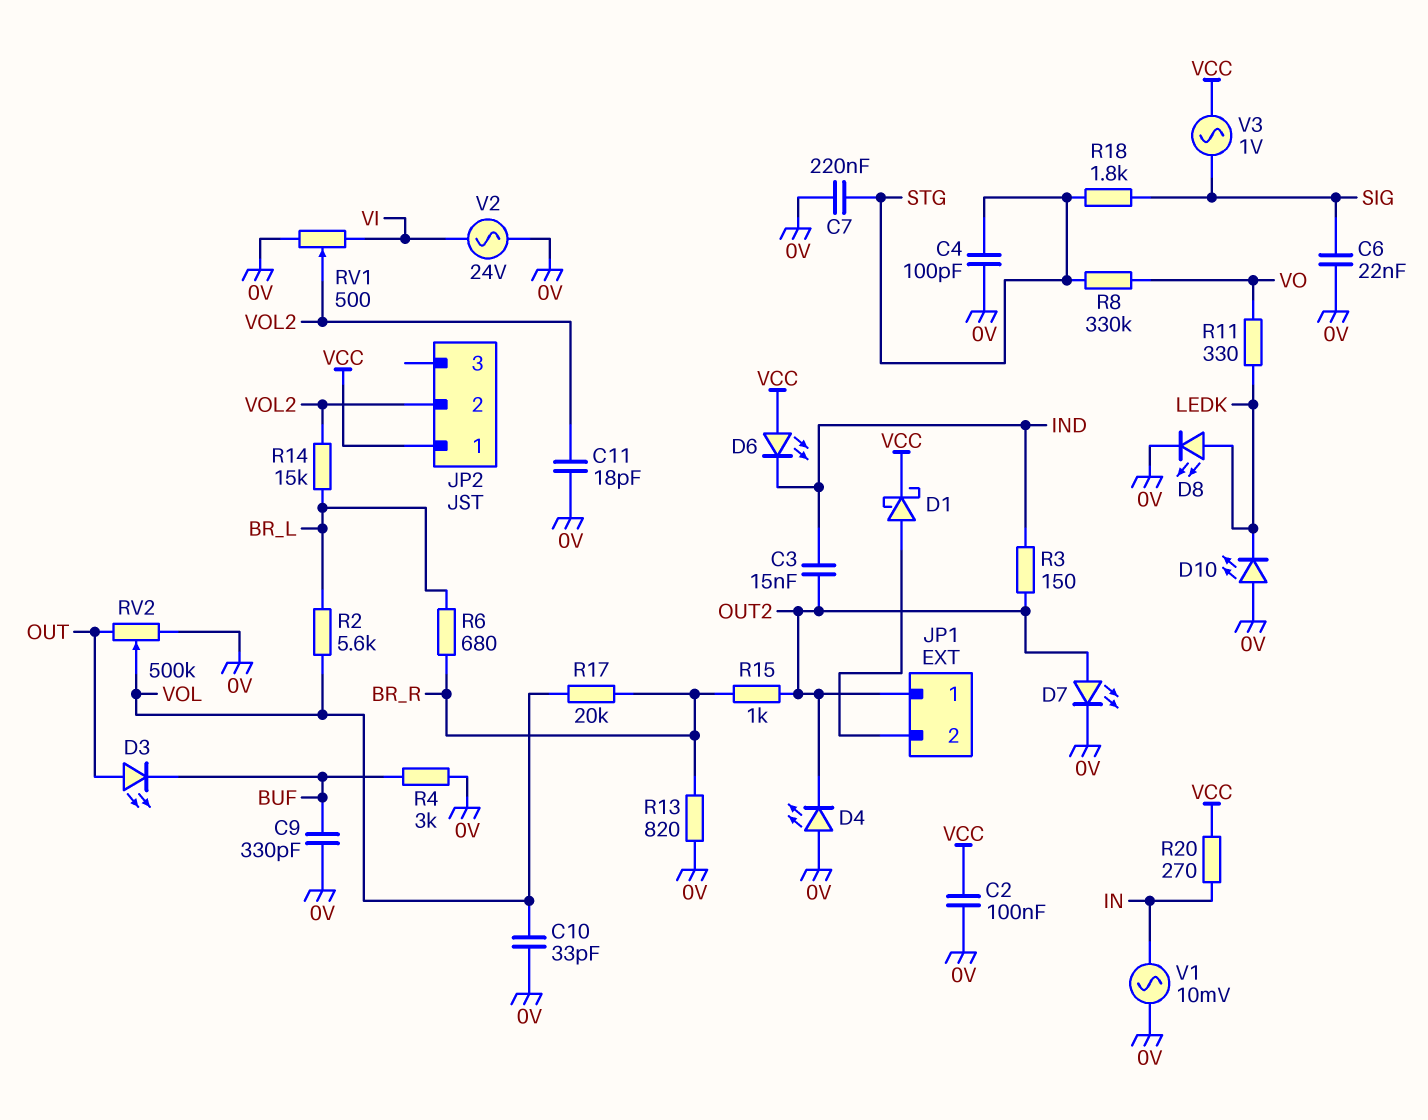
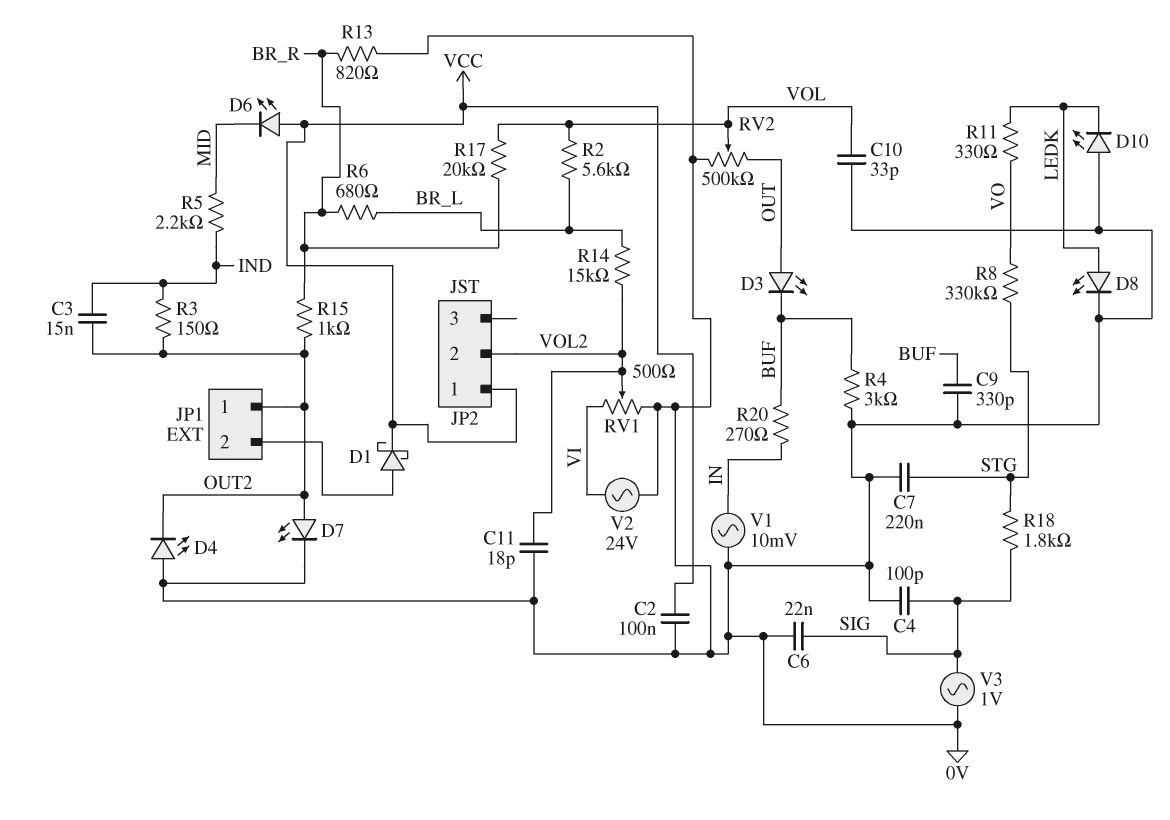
C4: 100pF (0V, STG) -> 100pF (0V, SIG)
D6: LED (A VCC, K IND) -> LED (A VCC, K MID)
R5: none -> 2.2k (IND, MID)
R20: 270 (IN, VCC) -> 270 (BUF, IN)
V3: AC 1V (SIG, VCC) -> AC 1V (0V, SIG)

